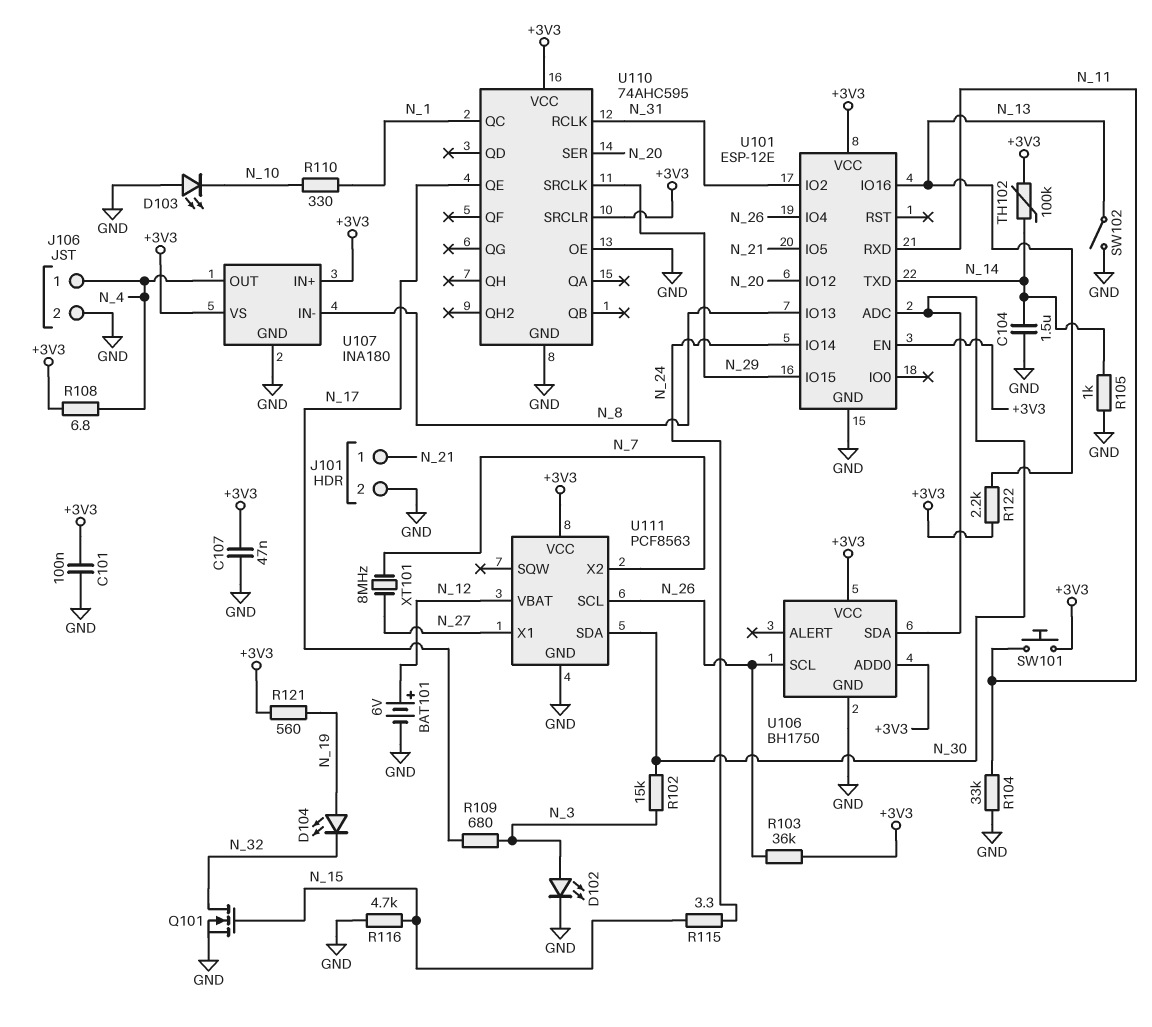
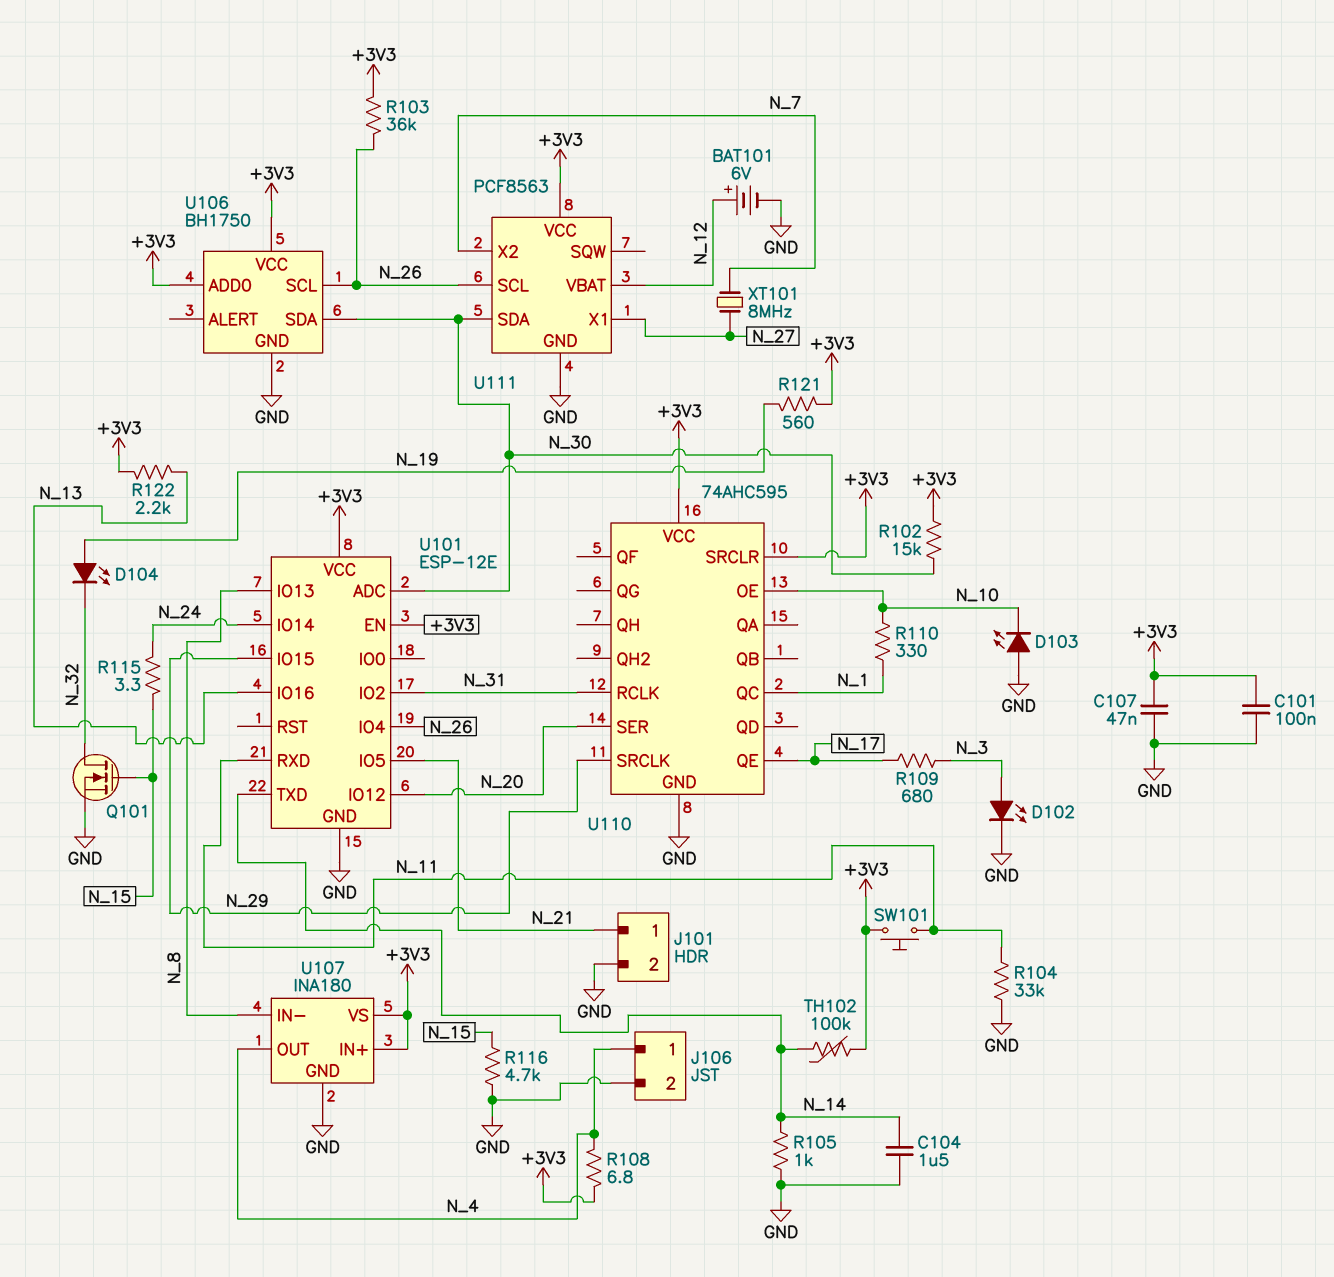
R102: 15k (N_3, N_30) -> 15k (+3V3, N_30)
SW102: switch (GND, N_13) -> none
U110 pin OE: GND -> N_10

